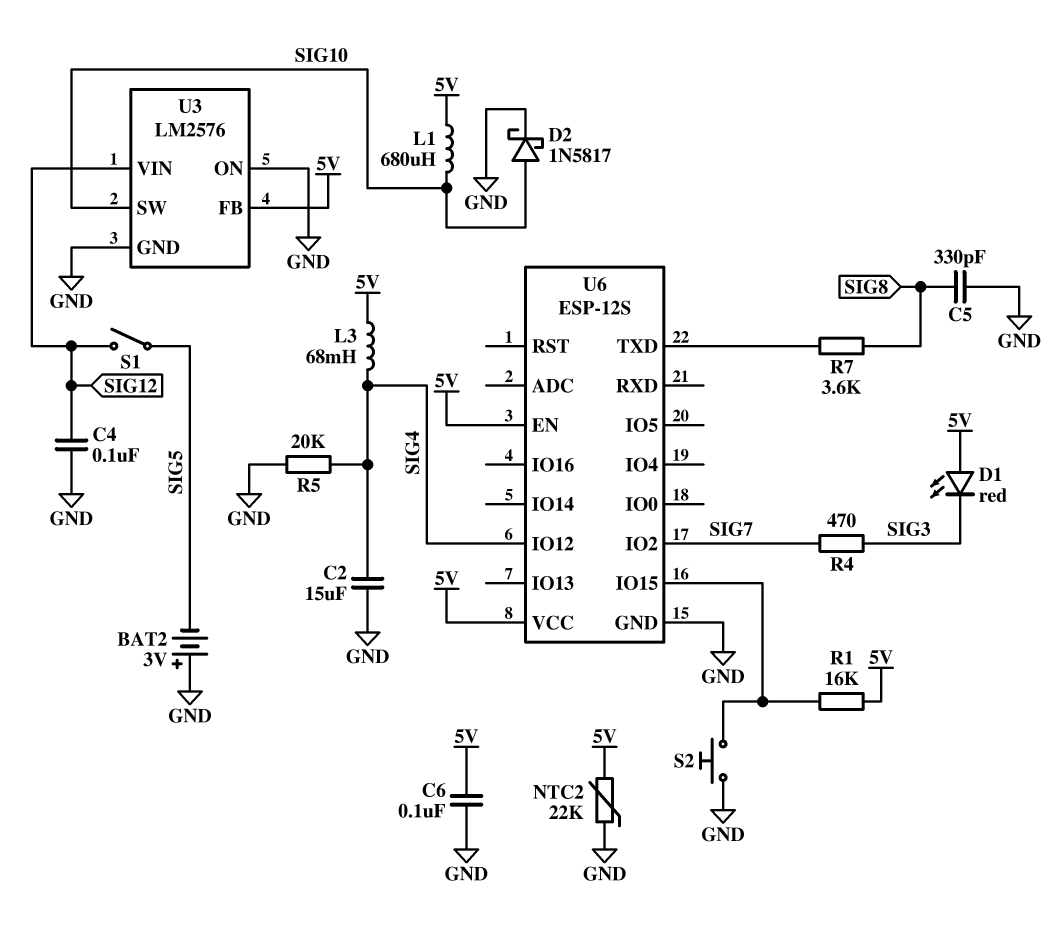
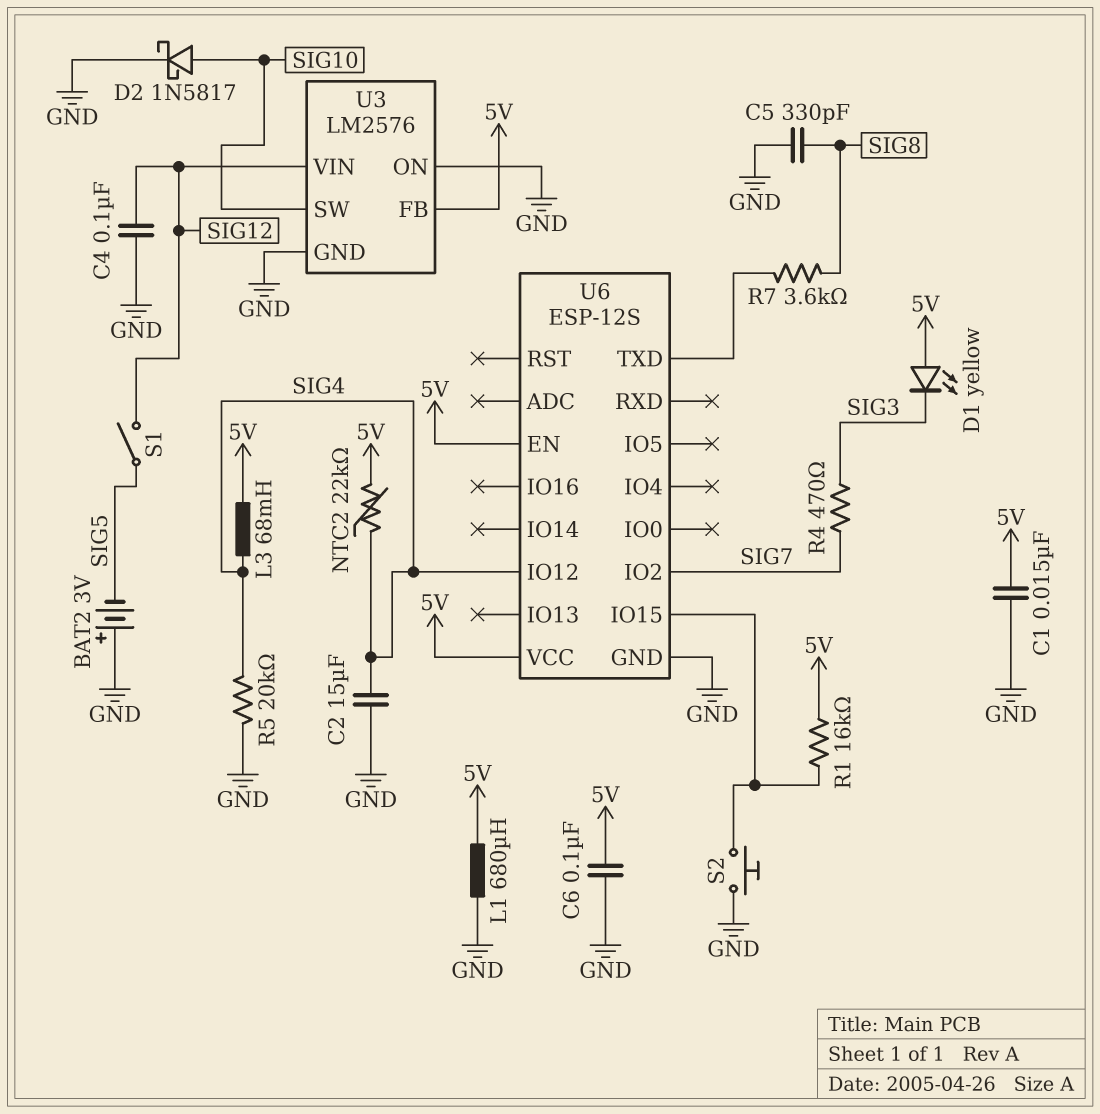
C1: none -> 15nF (5V, GND)
D1: LED red (A 5V, K SIG3) -> LED yellow (A 5V, K SIG3)
L1: 680uH (5V, SIG10) -> 680uH (5V, GND)
NTC2: 22k (5V, GND) -> 22k (5V, SIG4)

